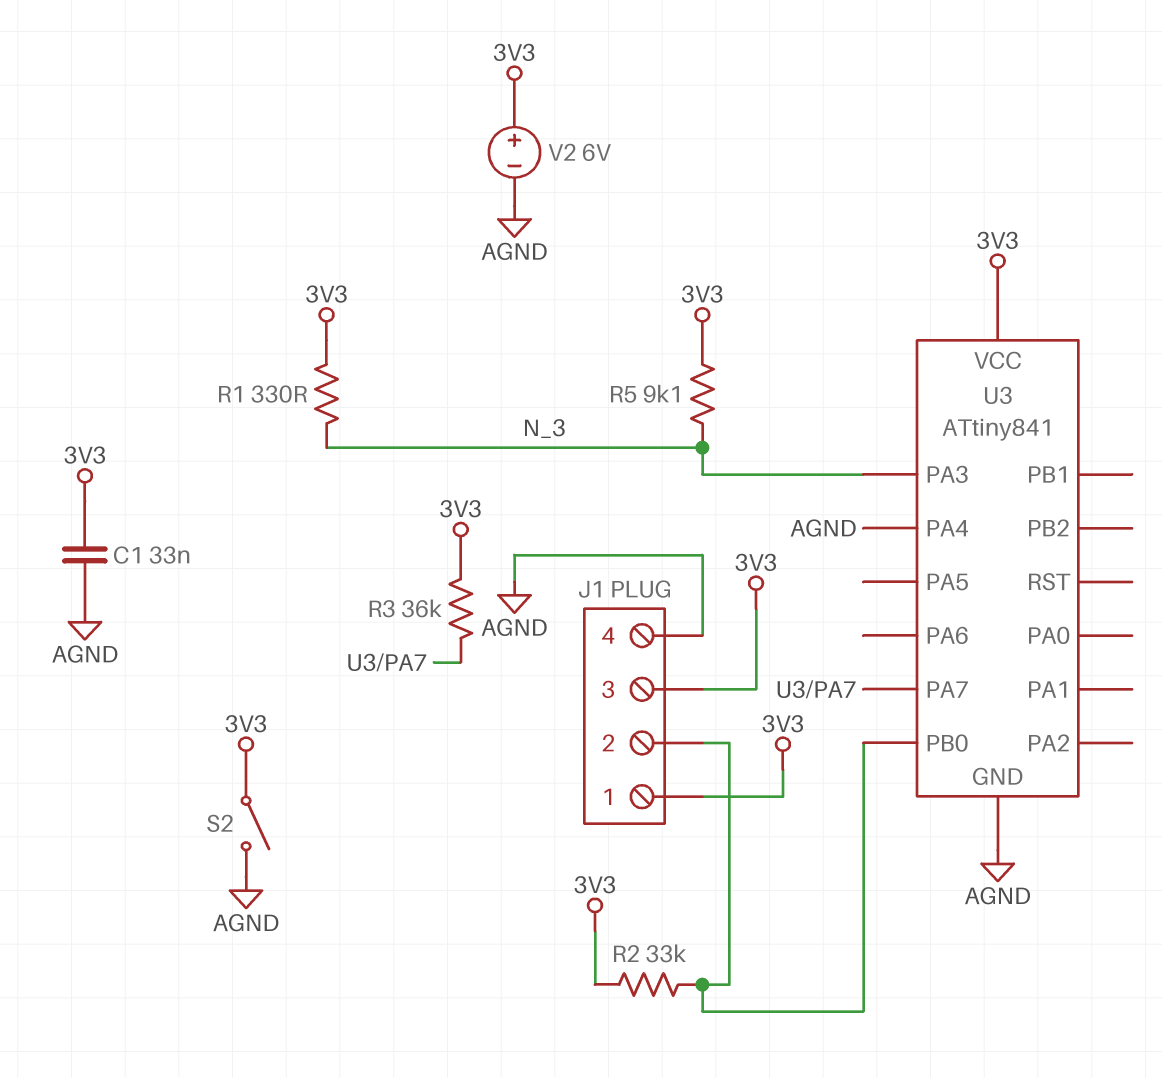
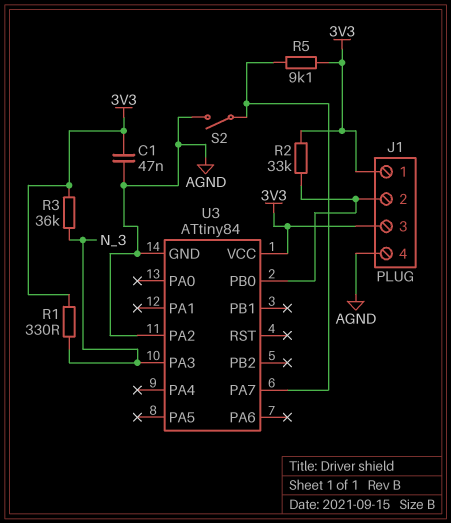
C1: 33nF (3V3, AGND) -> 47nF (3V3, AGND)
R3: 36k (3V3, U3/PA7) -> 36k (3V3, N_3)
R5: 9.1k (3V3, N_3) -> 9.1k (3V3, U3/PA7)
S2: switch (3V3, AGND) -> switch (AGND, U3/PA7)
U3: ATtiny841 -> ATtiny84
U3 pin PA2: none -> AGND
U3 pin PA4: AGND -> none
V2: 6V (plus 3V3, minus AGND) -> none

